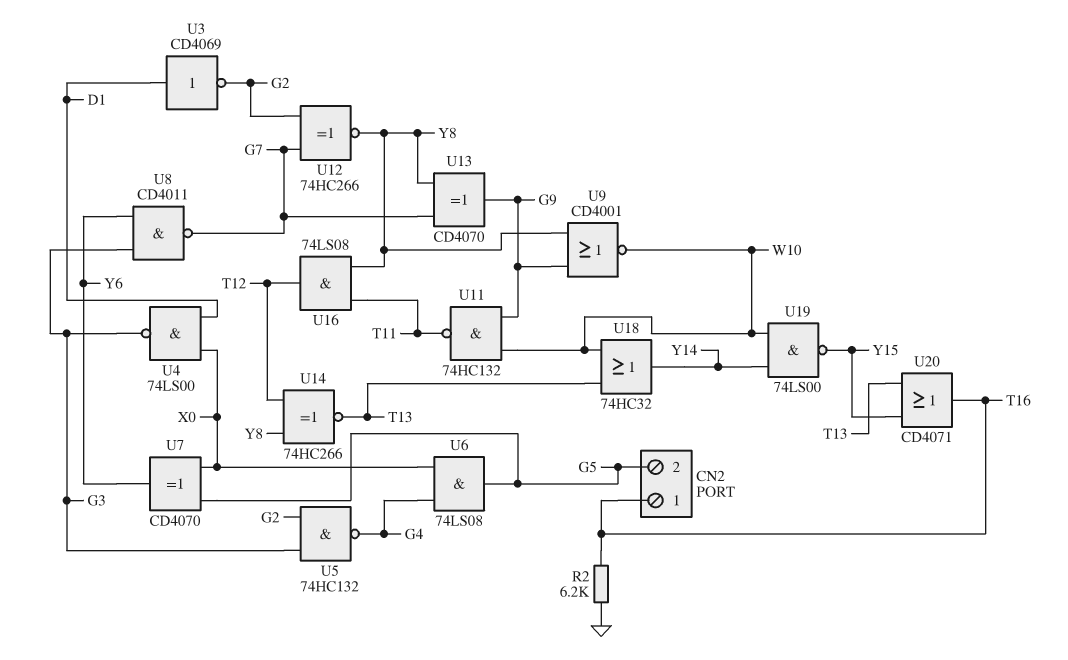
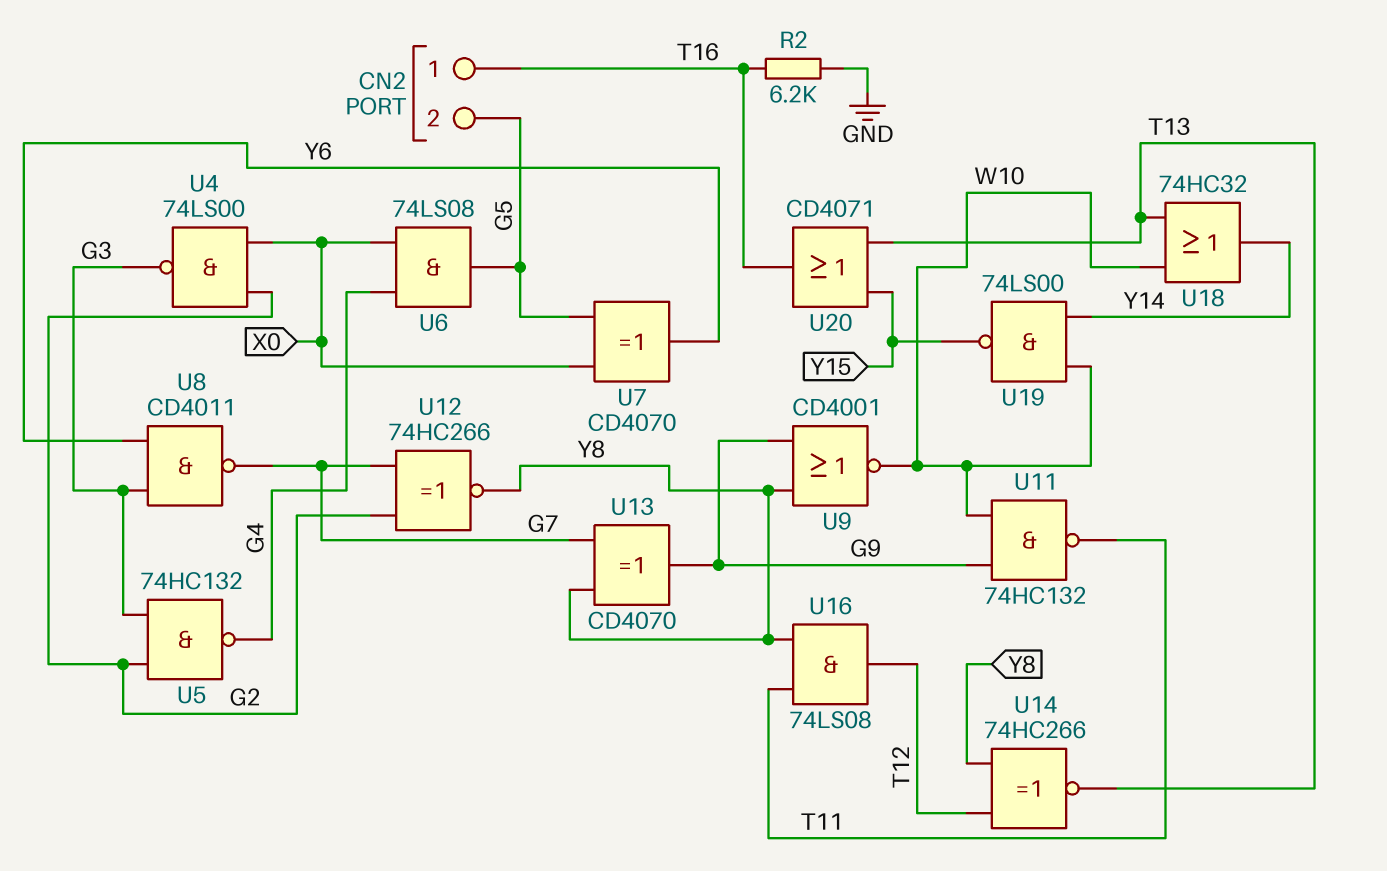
U3: NOT CD4069 (in D1, out G2) -> none
U4: NAND 74LS00 (in D1, in X0, out G3) -> NAND 74LS00 (in G2, in X0, out G3)

